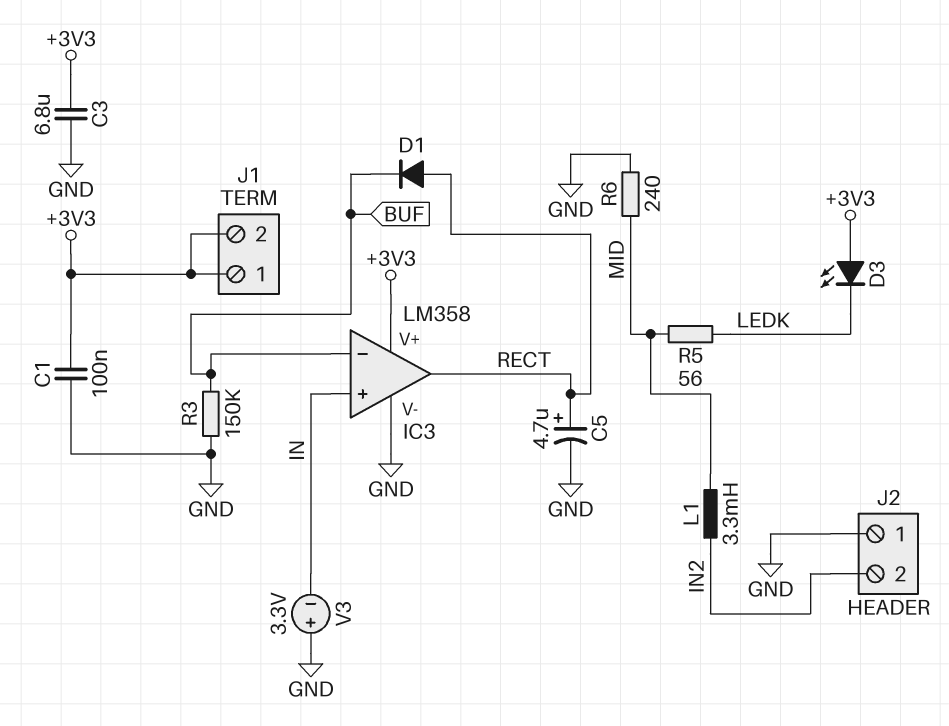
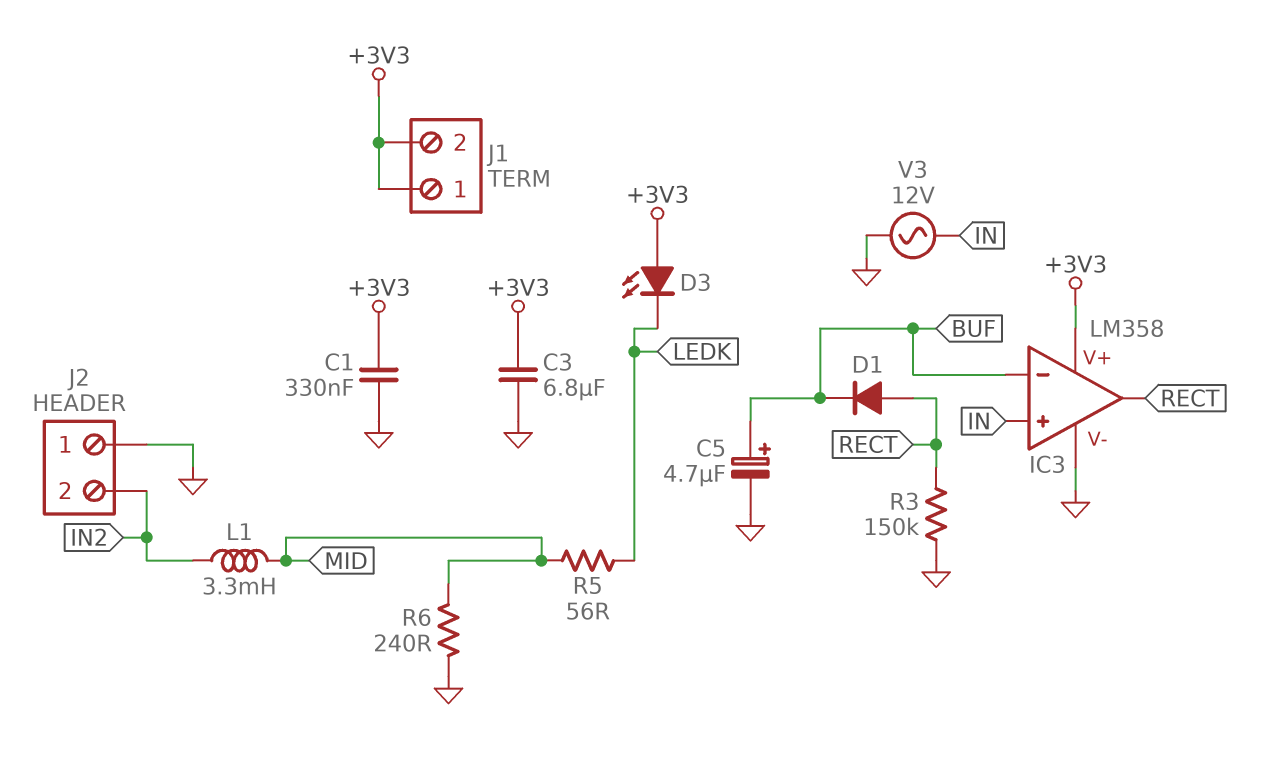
C1: 100nF (+3V3, GND) -> 330nF (+3V3, GND)
C5: 4.7uF (plus RECT, minus GND) -> 4.7uF (plus BUF, minus GND)
R3: 150k (BUF, GND) -> 150k (GND, RECT)
V3: 3.3V (plus GND, minus IN) -> AC 12V (GND, IN)

